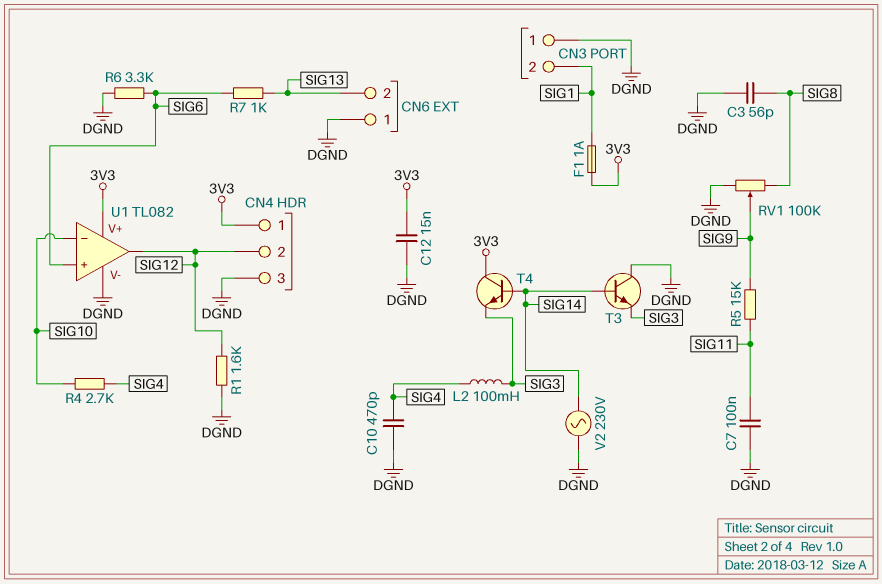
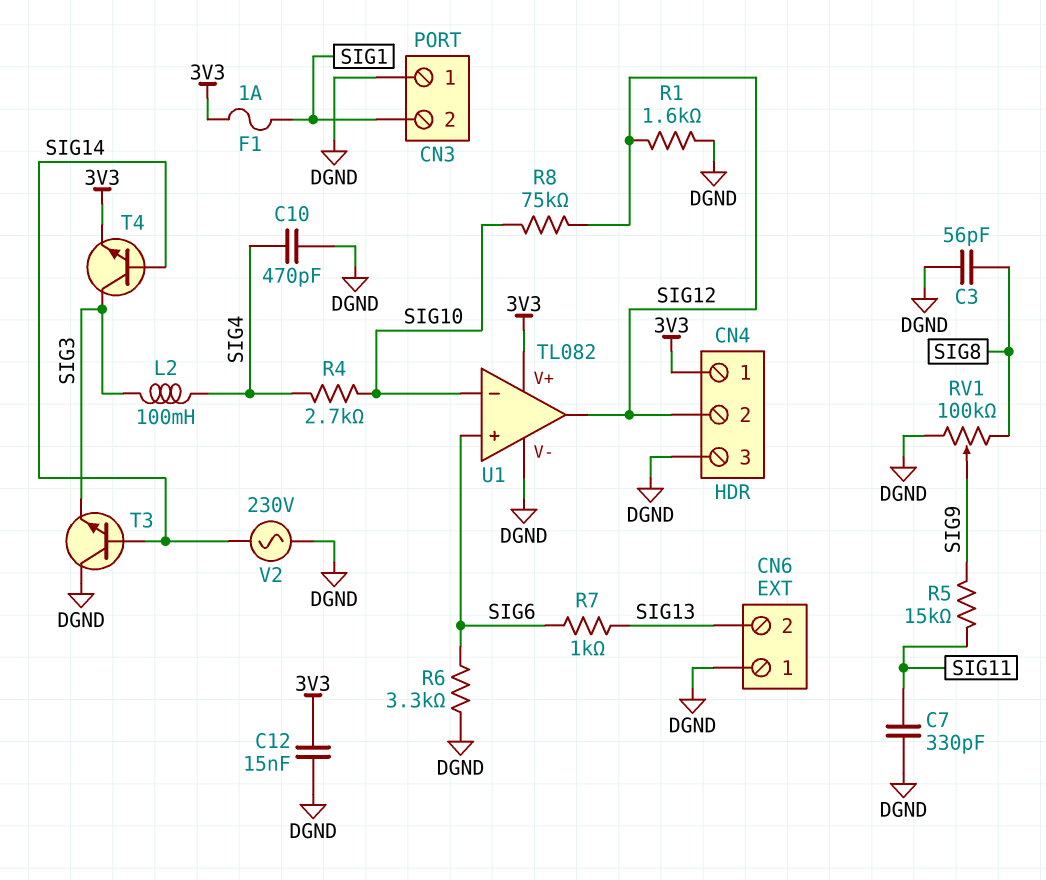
C7: 100nF (DGND, SIG11) -> 330pF (DGND, SIG11)
R8: none -> 75k (SIG10, SIG12)
T4: NPN (B SIG14, C 3V3, E SIG3) -> NPN (B SIG14, C SIG3, E 3V3)

